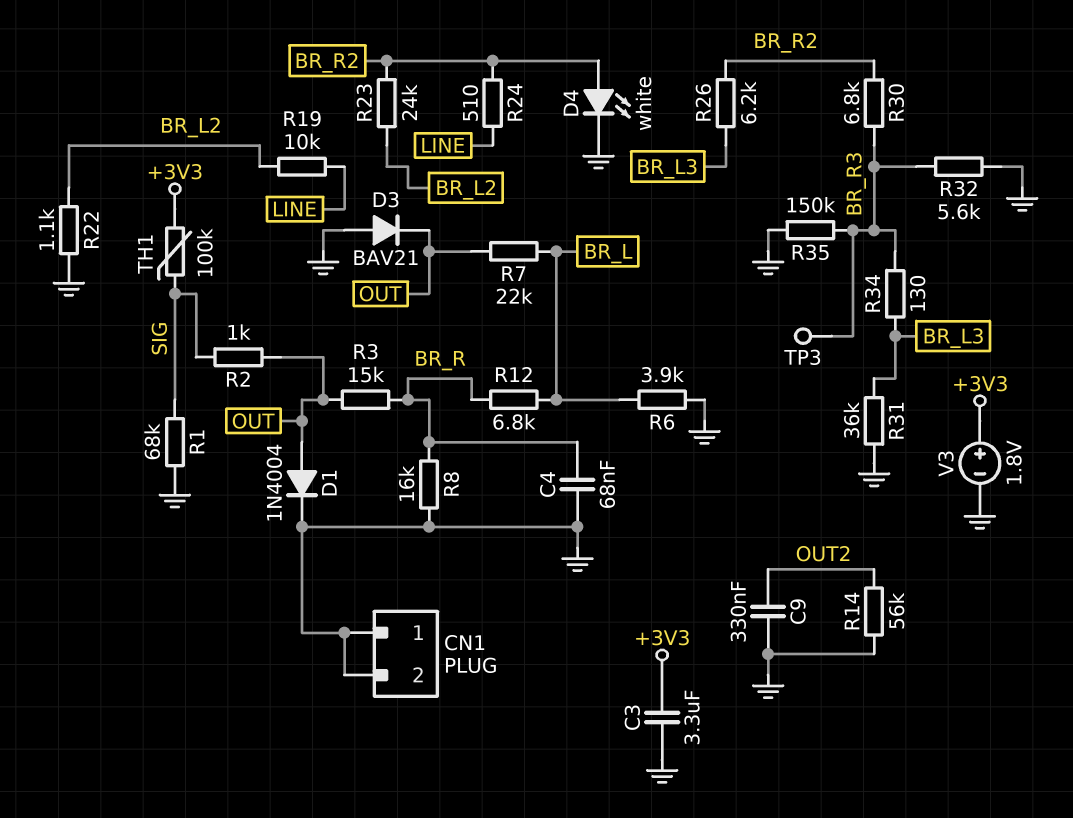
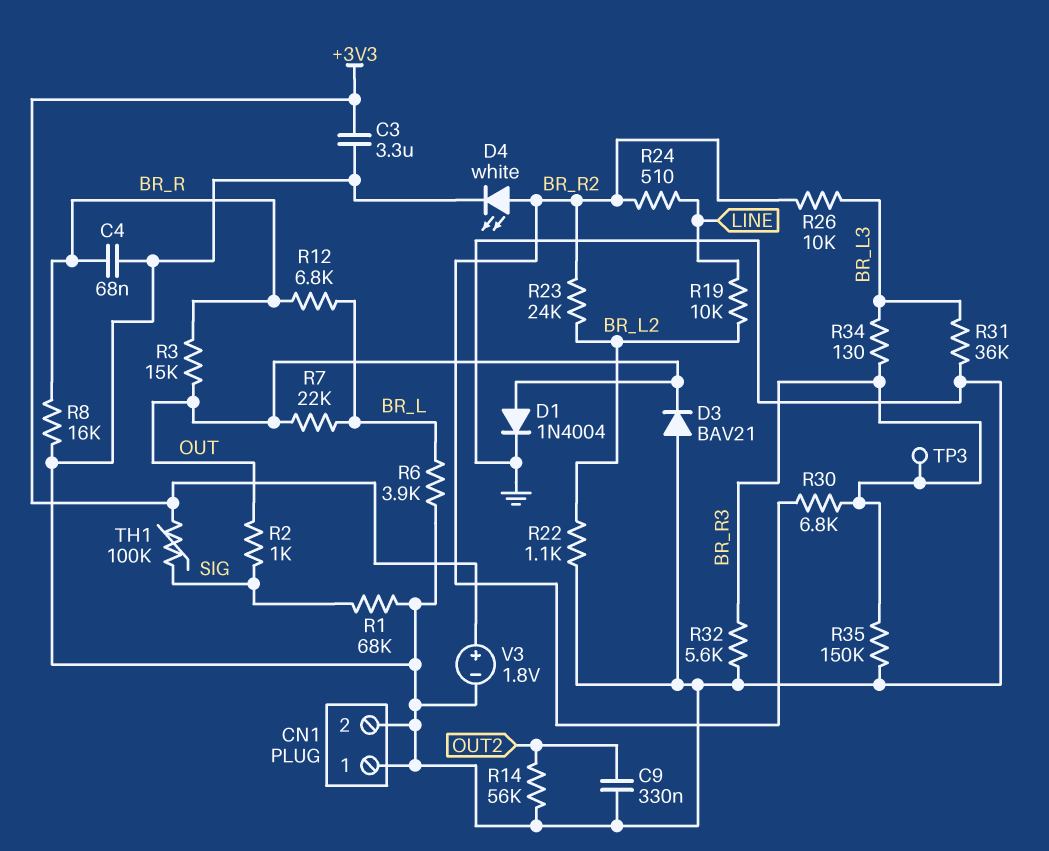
R26: 6.2k (BR_L3, BR_R2) -> 10k (BR_L3, BR_R2)

